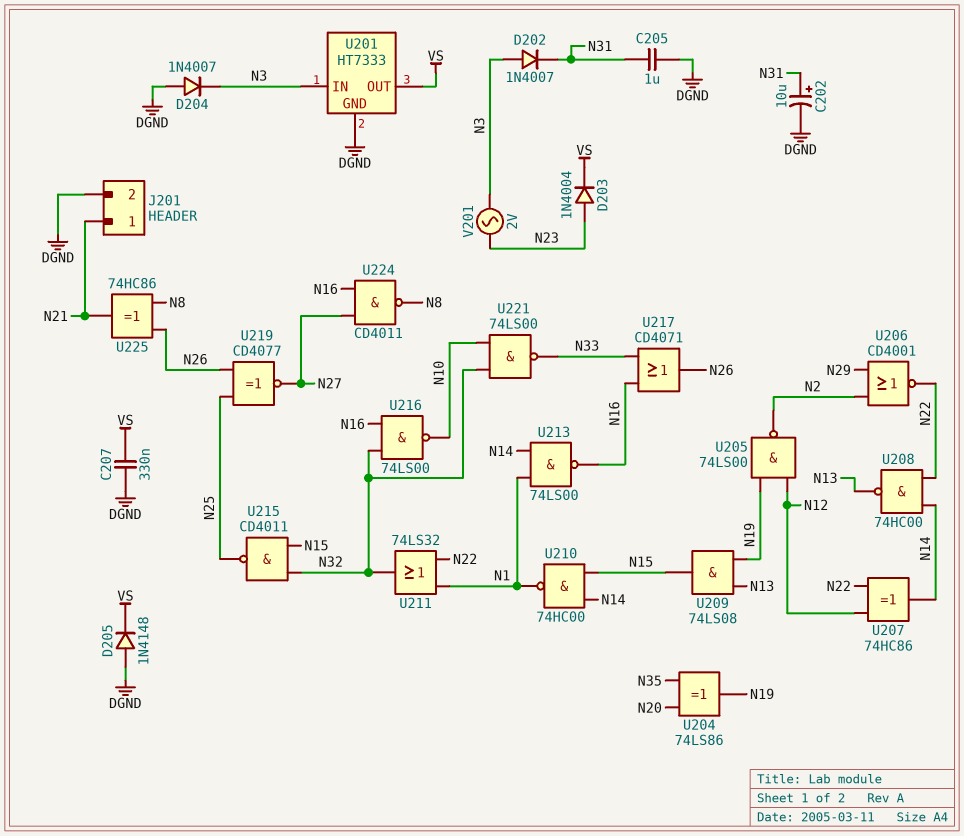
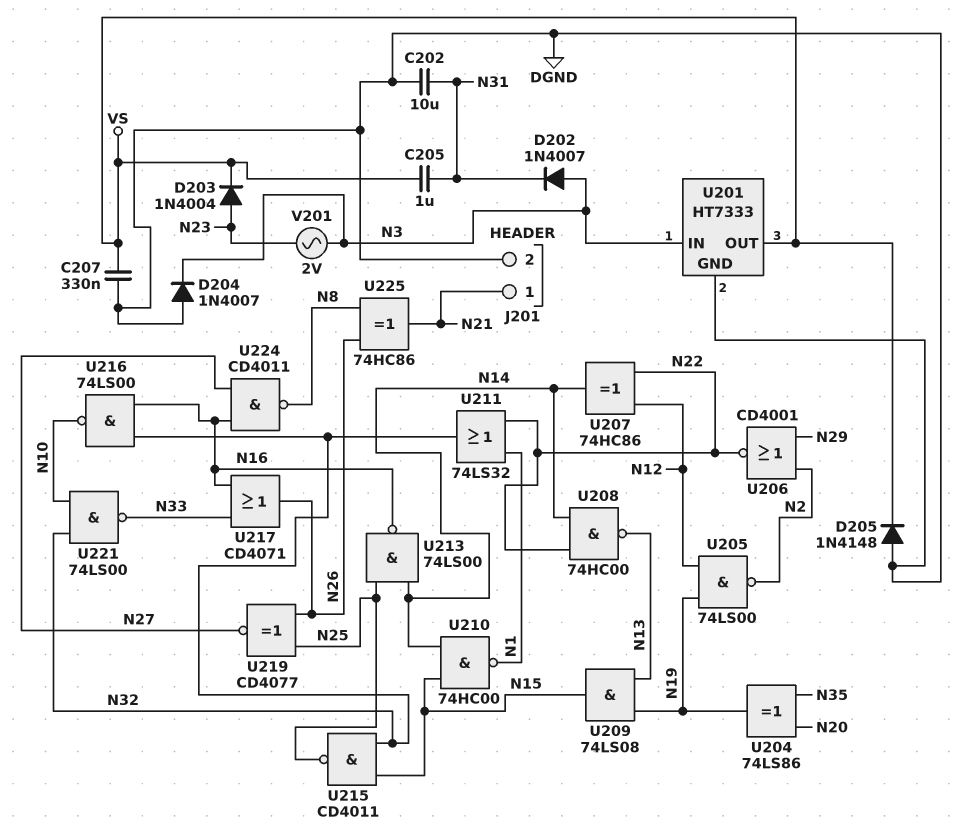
C202: 10uF (plus N31, minus DGND) -> 10uF (DGND, N31)
C205: 1uF (DGND, N31) -> 1uF (N31, VS)
U213: NAND 74LS00 (in N1, in N14, out N16) -> NAND 74LS00 (in N14, in N25, out N16)

